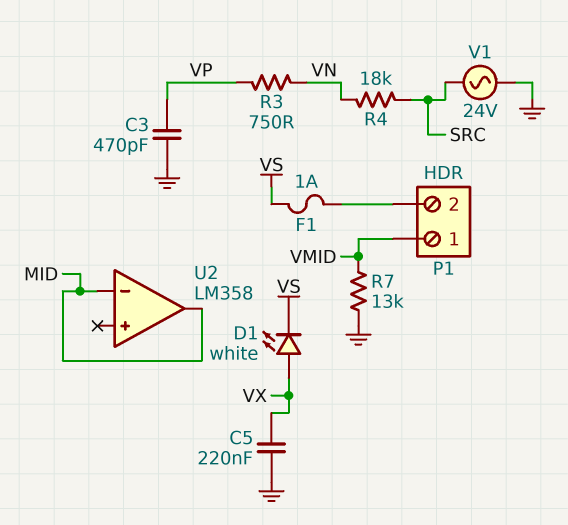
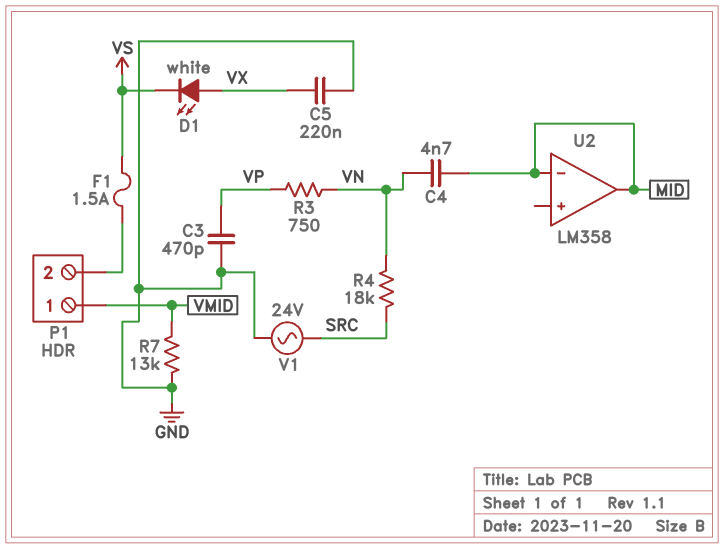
C4: none -> 4.7nF (MID, VN)
F1: 1A (P1/2, VS) -> 1.5A (P1/2, VS)

